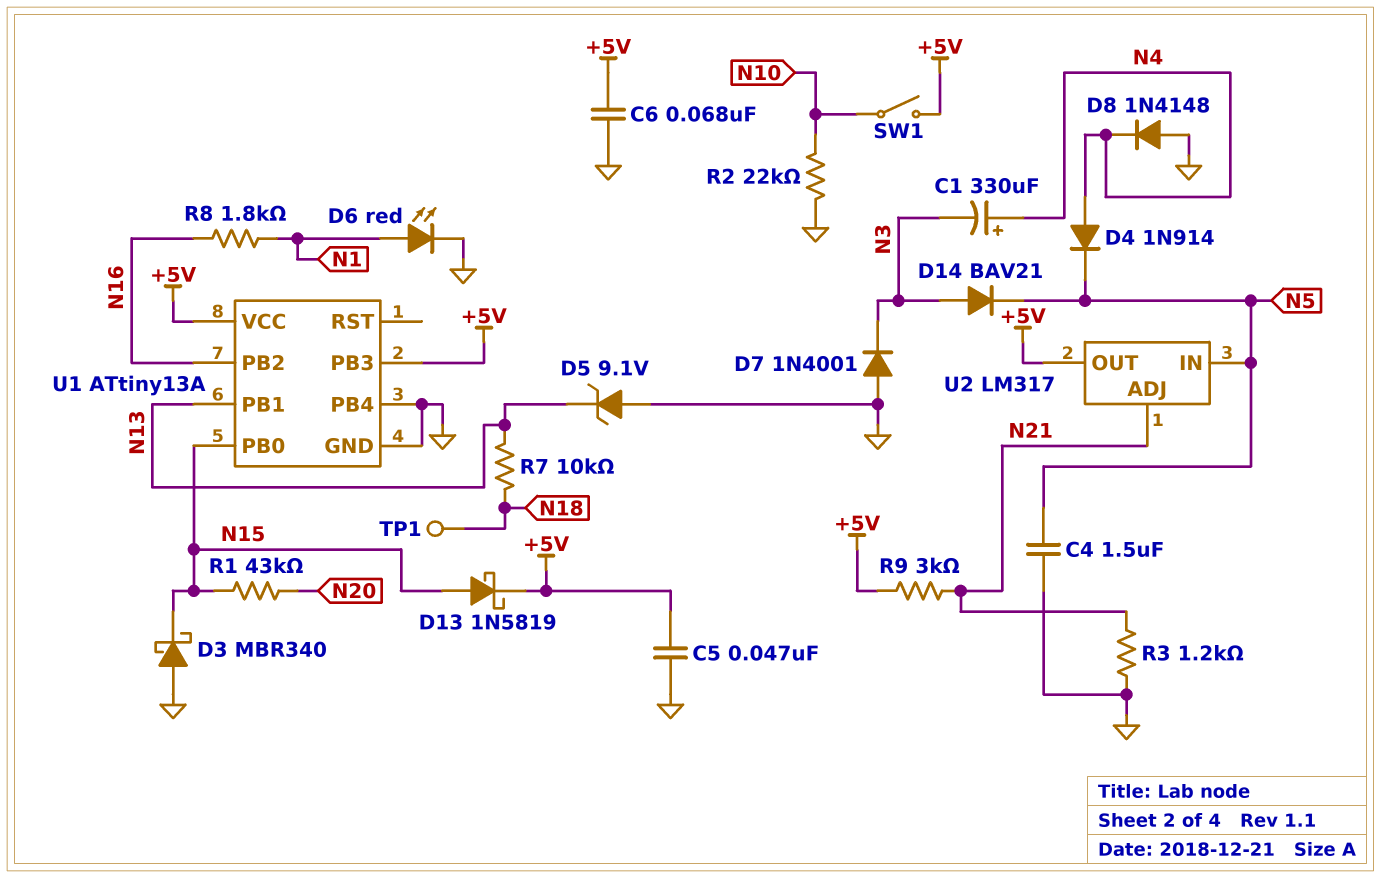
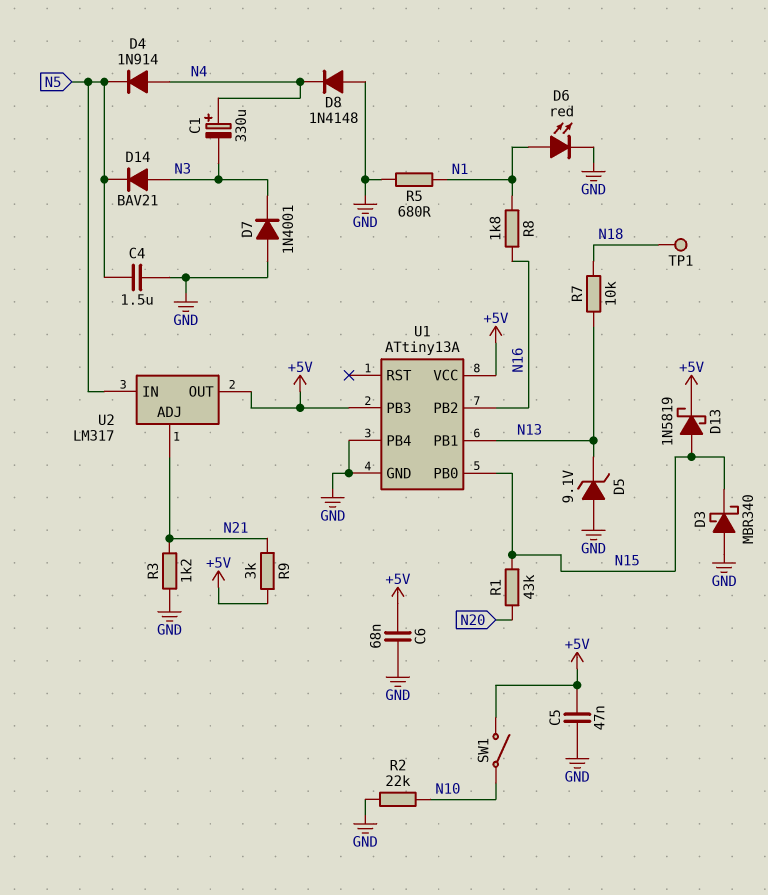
R5: none -> 680 (GND, N1)

